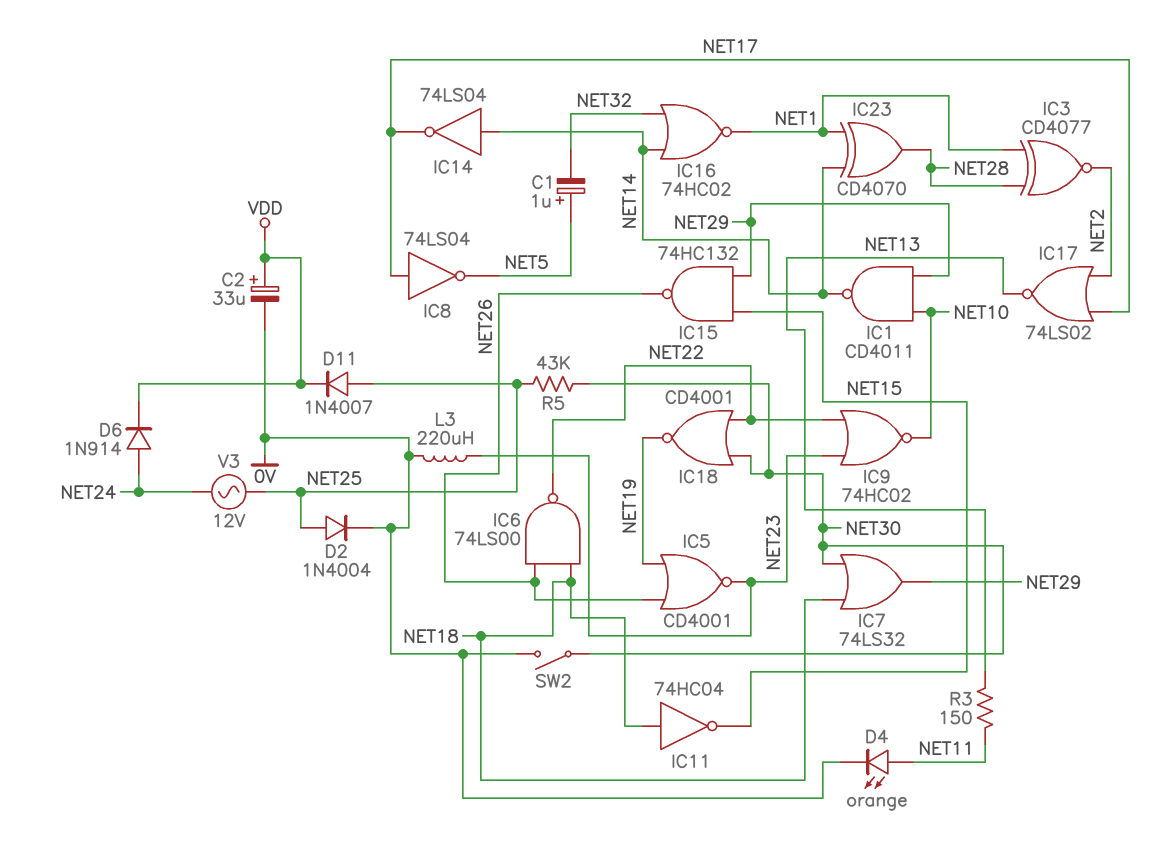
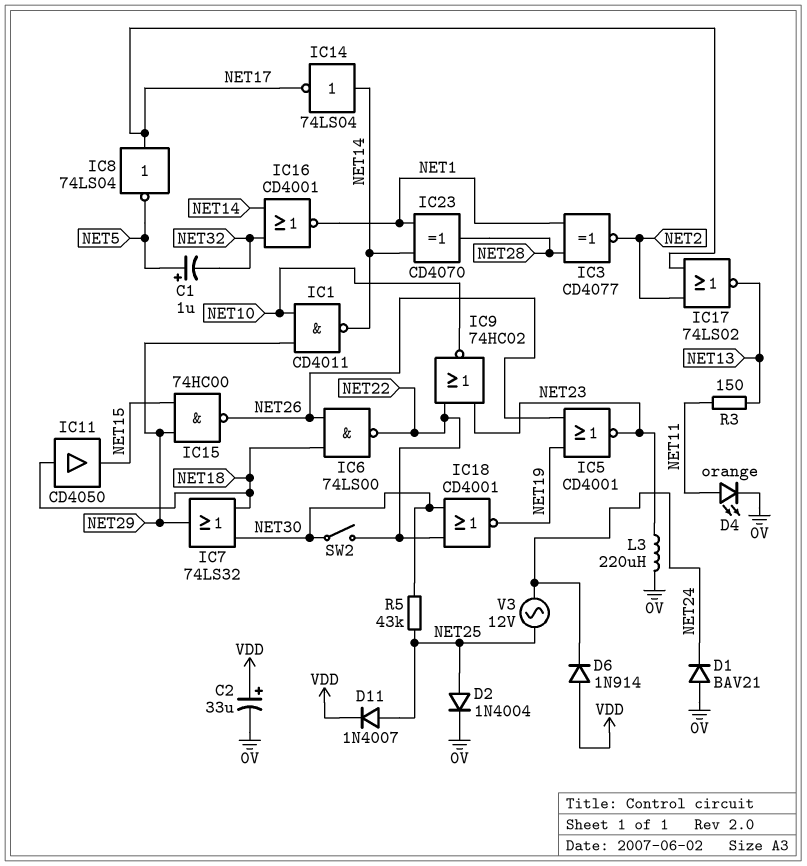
D1: none -> diode BAV21 (A 0V, K NET24)
D6: diode 1N914 (A NET24, K VDD) -> diode 1N914 (A VDD, K NET24)
IC11: NOT 74HC04 (in NET18, out NET15) -> buffer CD4050 (in NET18, out NET15)
IC15: NAND 74HC132 (in NET15, in NET29, out NET26) -> NAND 74HC00 (in NET15, in NET29, out NET26)
IC16: NOR 74HC02 (in NET14, in NET32, out NET1) -> NOR CD4001 (in NET14, in NET32, out NET1)
SW2: switch (0V, NET30) -> switch (NET22, NET30)

